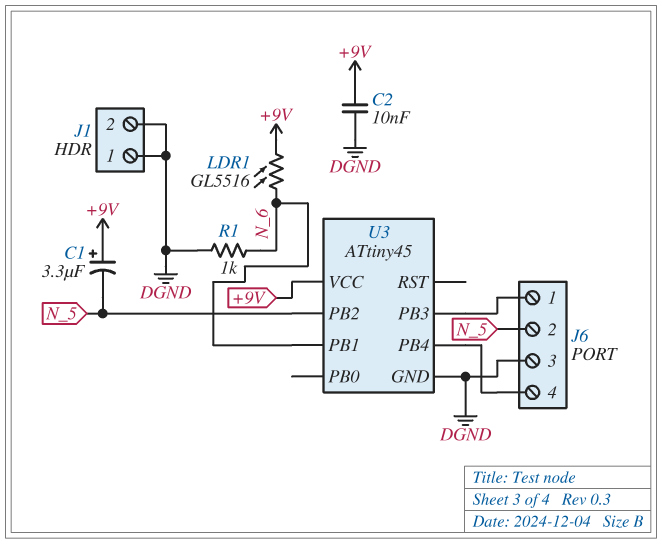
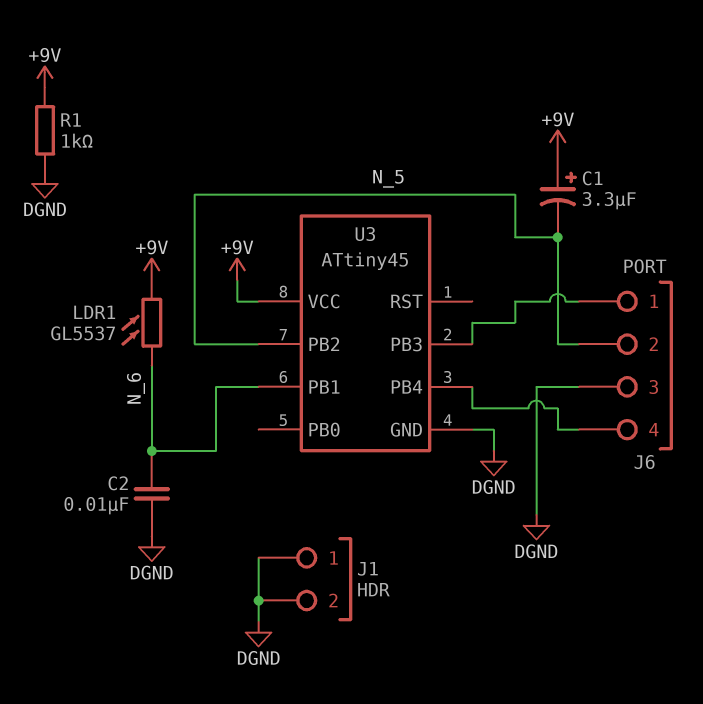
C2: 10nF (+9V, DGND) -> 10nF (DGND, N_6)
LDR1: GL5516 (+9V, N_6) -> GL5537 (+9V, N_6)
R1: 1k (DGND, N_6) -> 1k (+9V, DGND)

